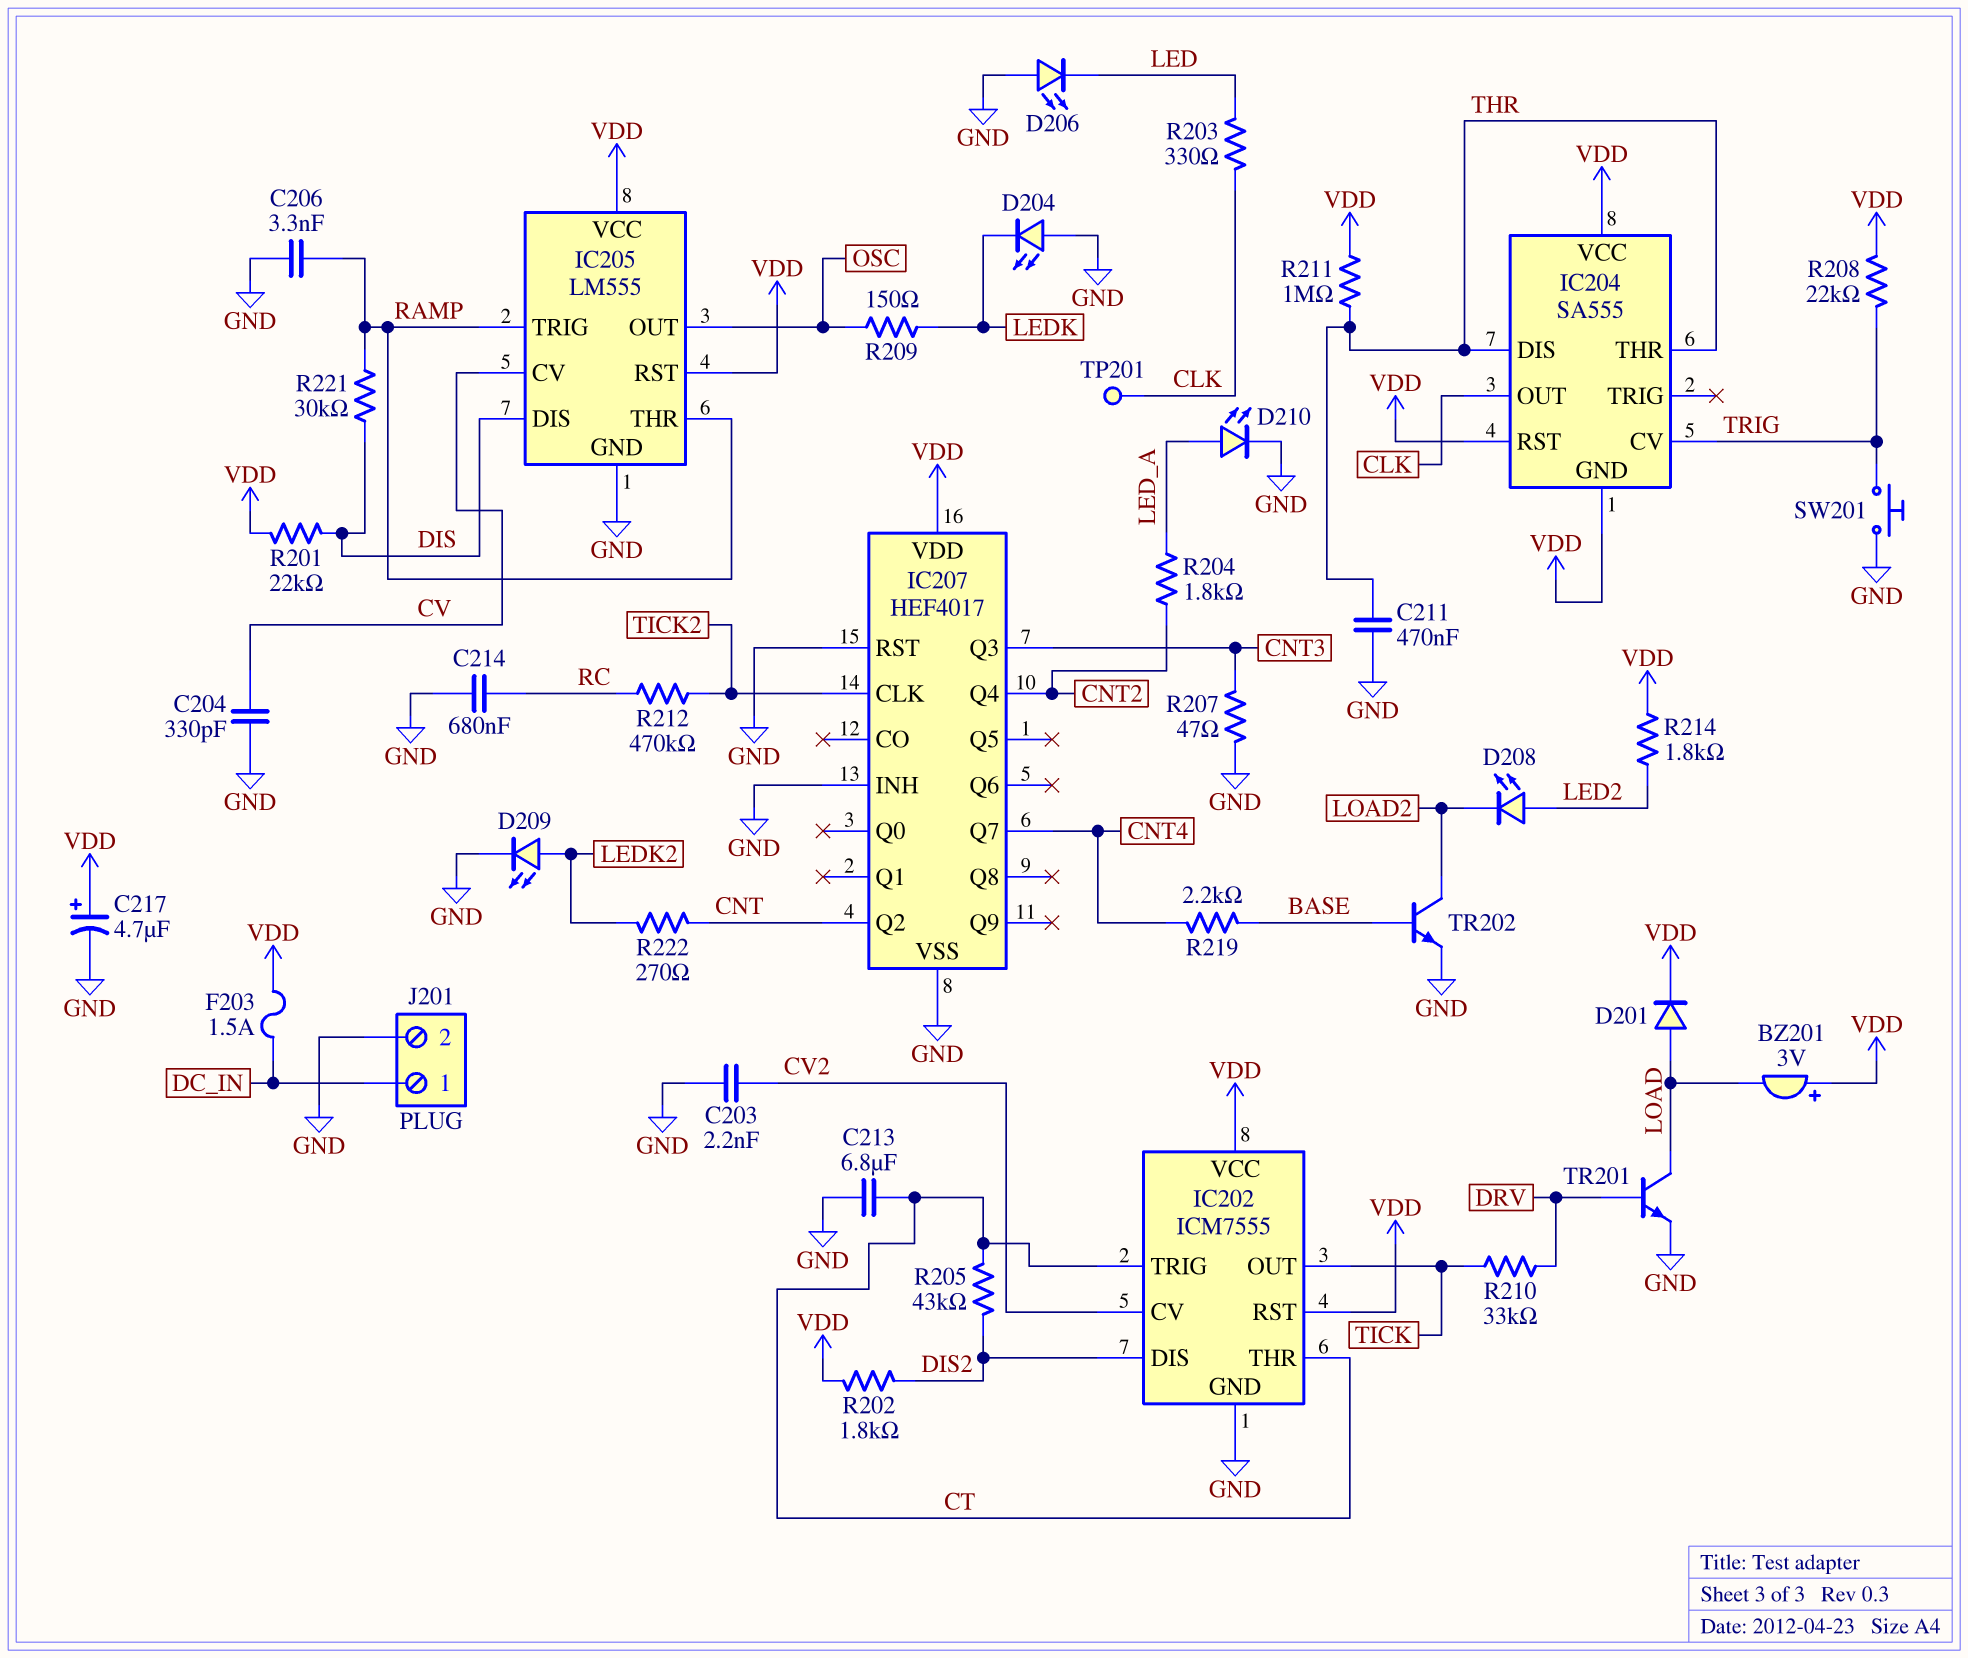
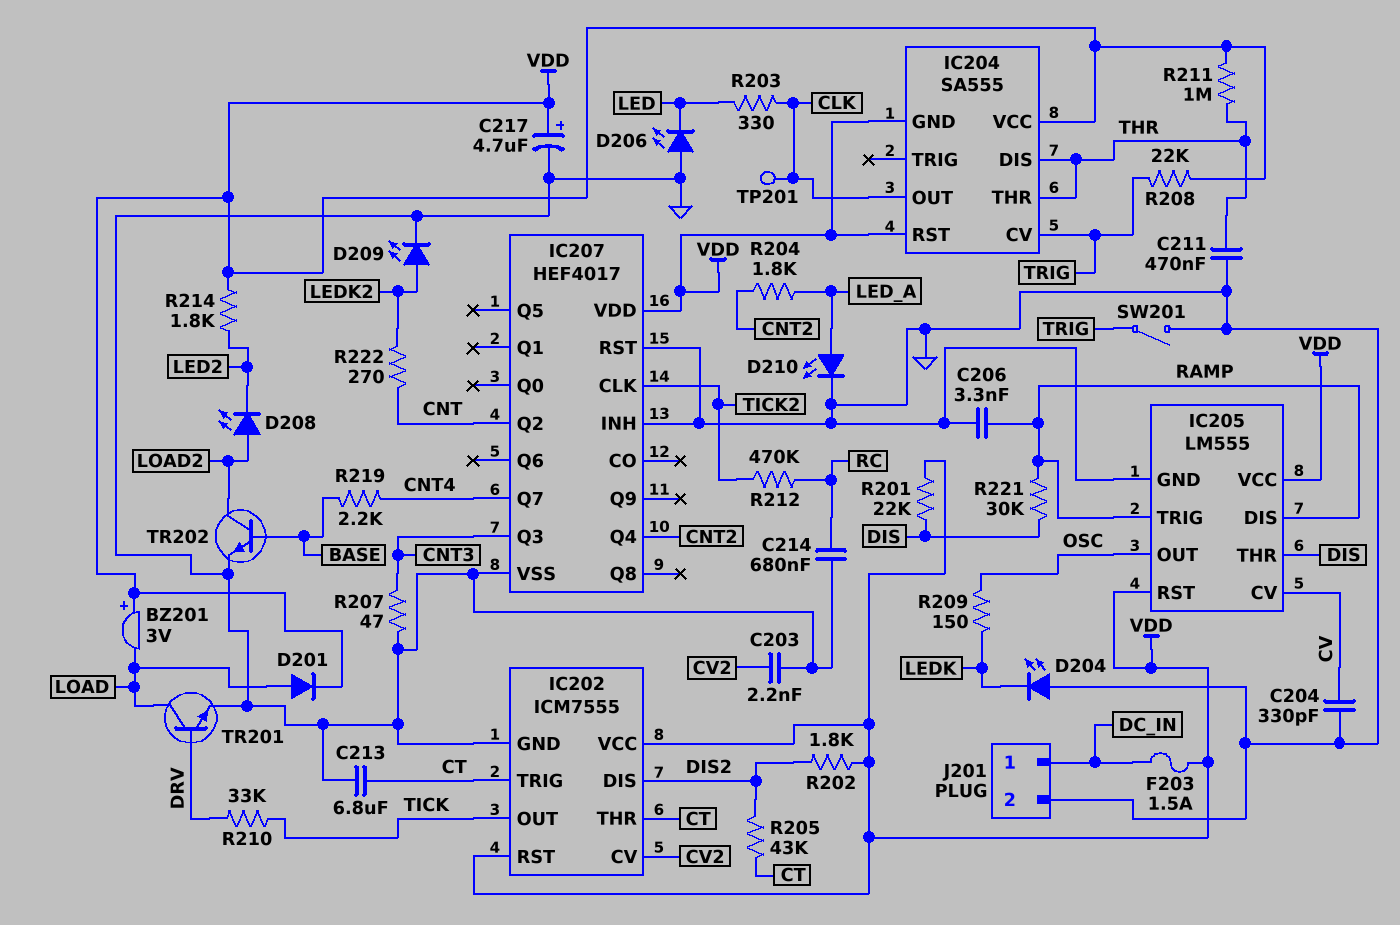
D208: LED (A LED2, K LOAD2) -> LED (A LOAD2, K LED2)
IC205 pin DIS: DIS -> RAMP
IC205 pin THR: RAMP -> DIS
SW201: button (GND, TRIG) -> switch (GND, TRIG)

